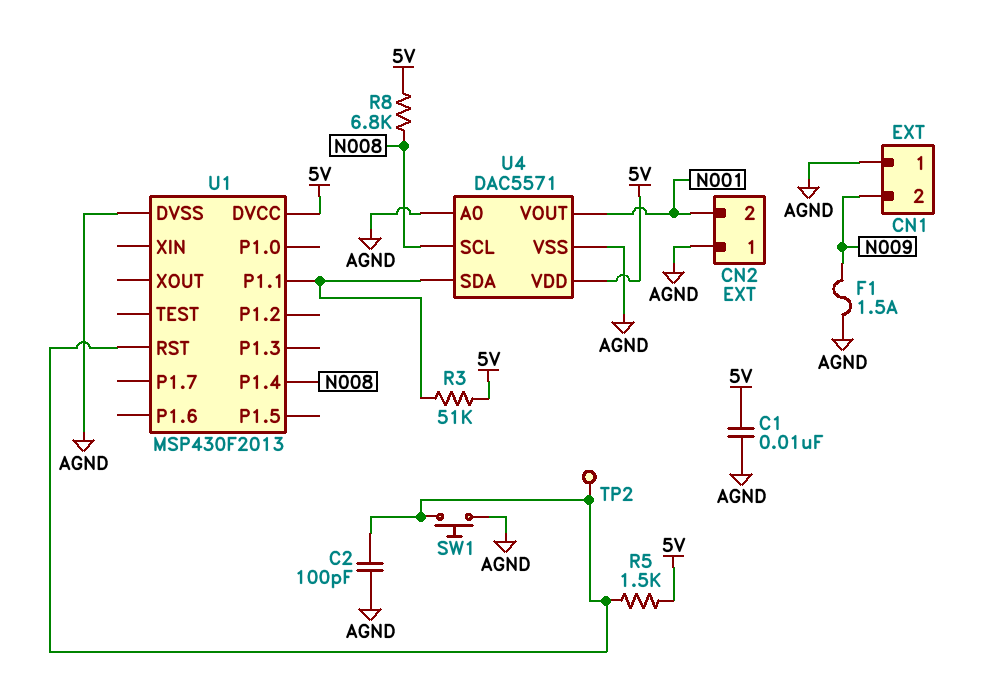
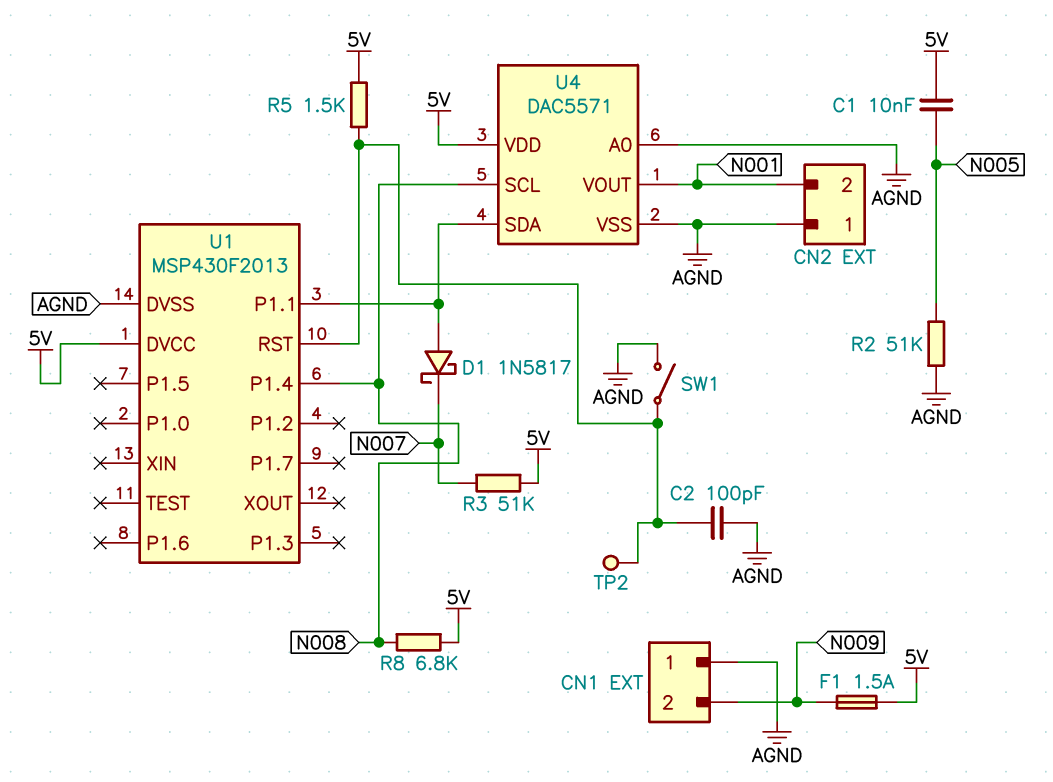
C1: 10nF (5V, AGND) -> 10nF (5V, N005)
D1: none -> schottky 1N5817 (A U1/P1.1, K N007)
F1: 1.5A (AGND, N009) -> 1.5A (5V, N009)
R2: none -> 51k (AGND, N005)
R3: 51k (5V, U1/P1.1) -> 51k (5V, N007)
SW1: button (AGND, U1/RST) -> switch (AGND, U1/RST)

